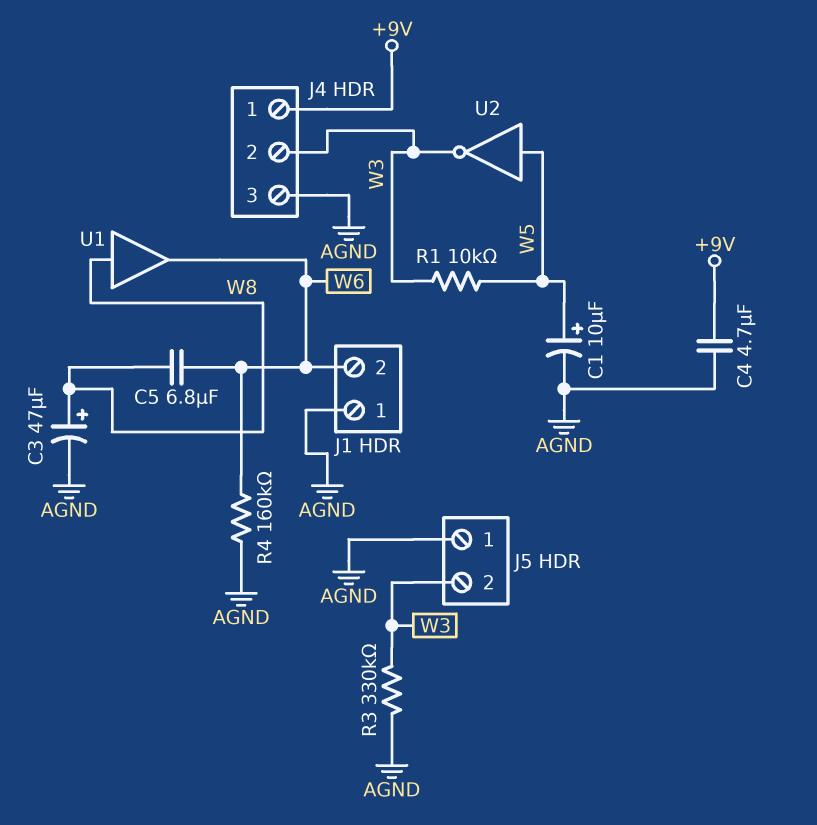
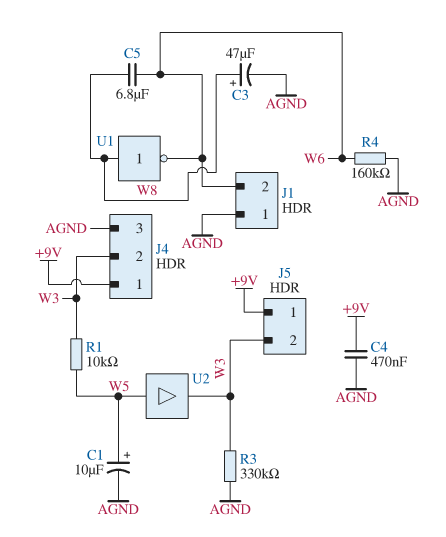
C4: 4.7uF (+9V, AGND) -> 470nF (+9V, AGND)
J5 pin 1: AGND -> +9V
U1: buffer (in W8, out W6) -> NOT (in W8, out W6)
U2: NOT (in W5, out W3) -> buffer (in W5, out W3)

